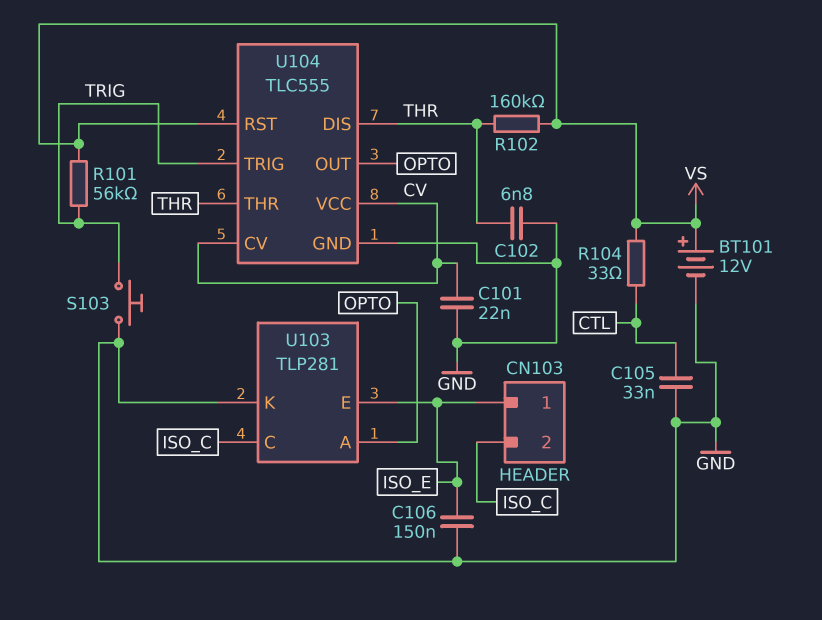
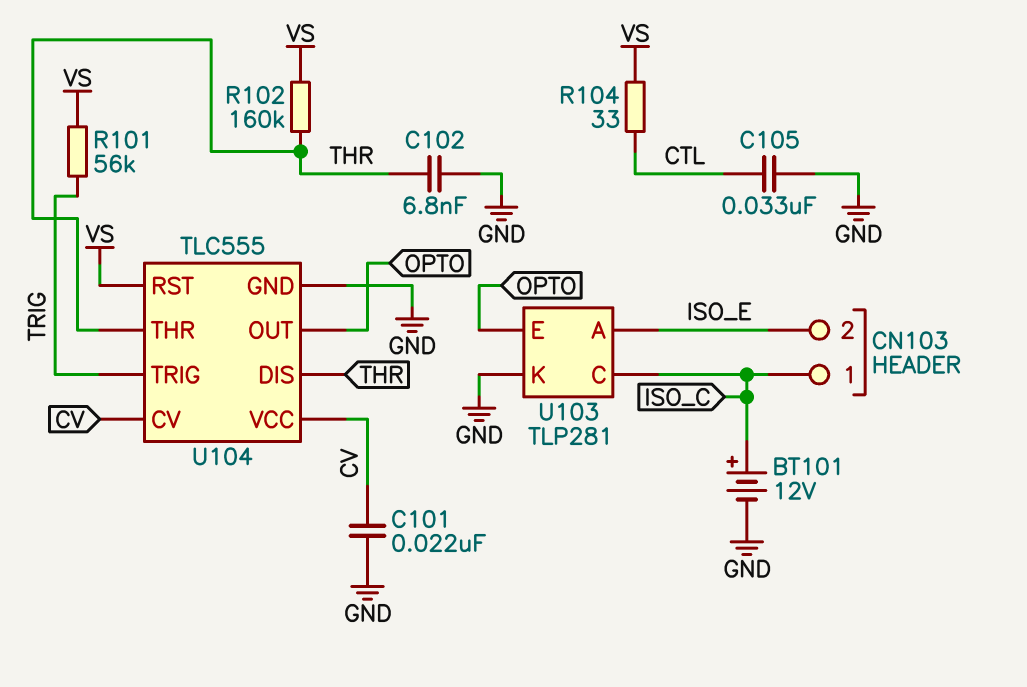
BT101: 12V (plus VS, minus GND) -> 12V (plus ISO_C, minus GND)
C106: 150nF (GND, ISO_E) -> none
CN103 pin 1: ISO_E -> ISO_C
CN103 pin 2: ISO_C -> ISO_E
S103: button (GND, TRIG) -> none
U103 pin A: OPTO -> ISO_E
U103 pin E: ISO_E -> OPTO

